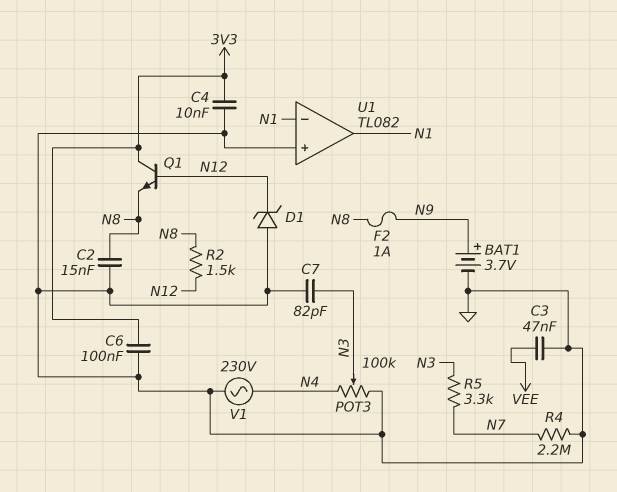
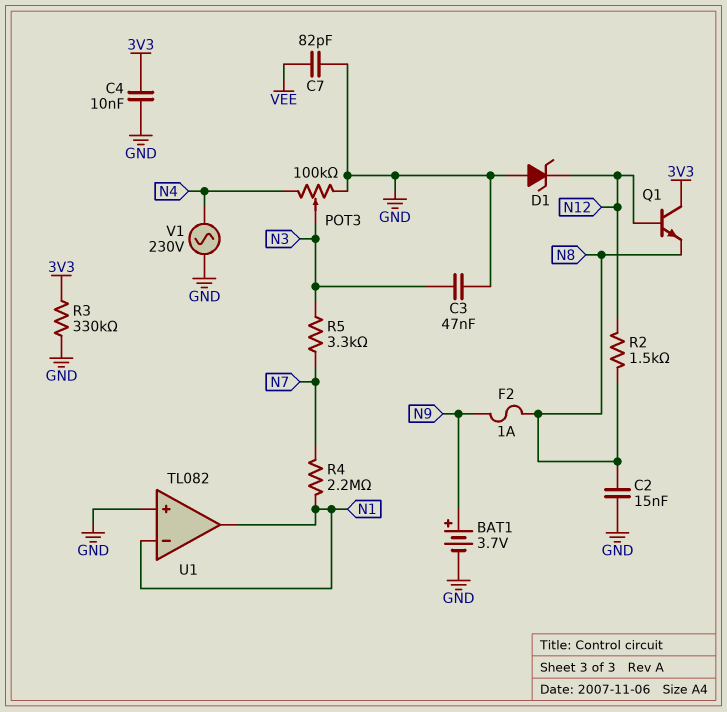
C3: 47nF (GND, VEE) -> 47nF (GND, N3)
C6: 100nF (3V3, GND) -> none
C7: 82pF (GND, N3) -> 82pF (GND, VEE)
R3: none -> 330k (3V3, GND)
R4: 2.2M (GND, N7) -> 2.2M (N1, N7)

